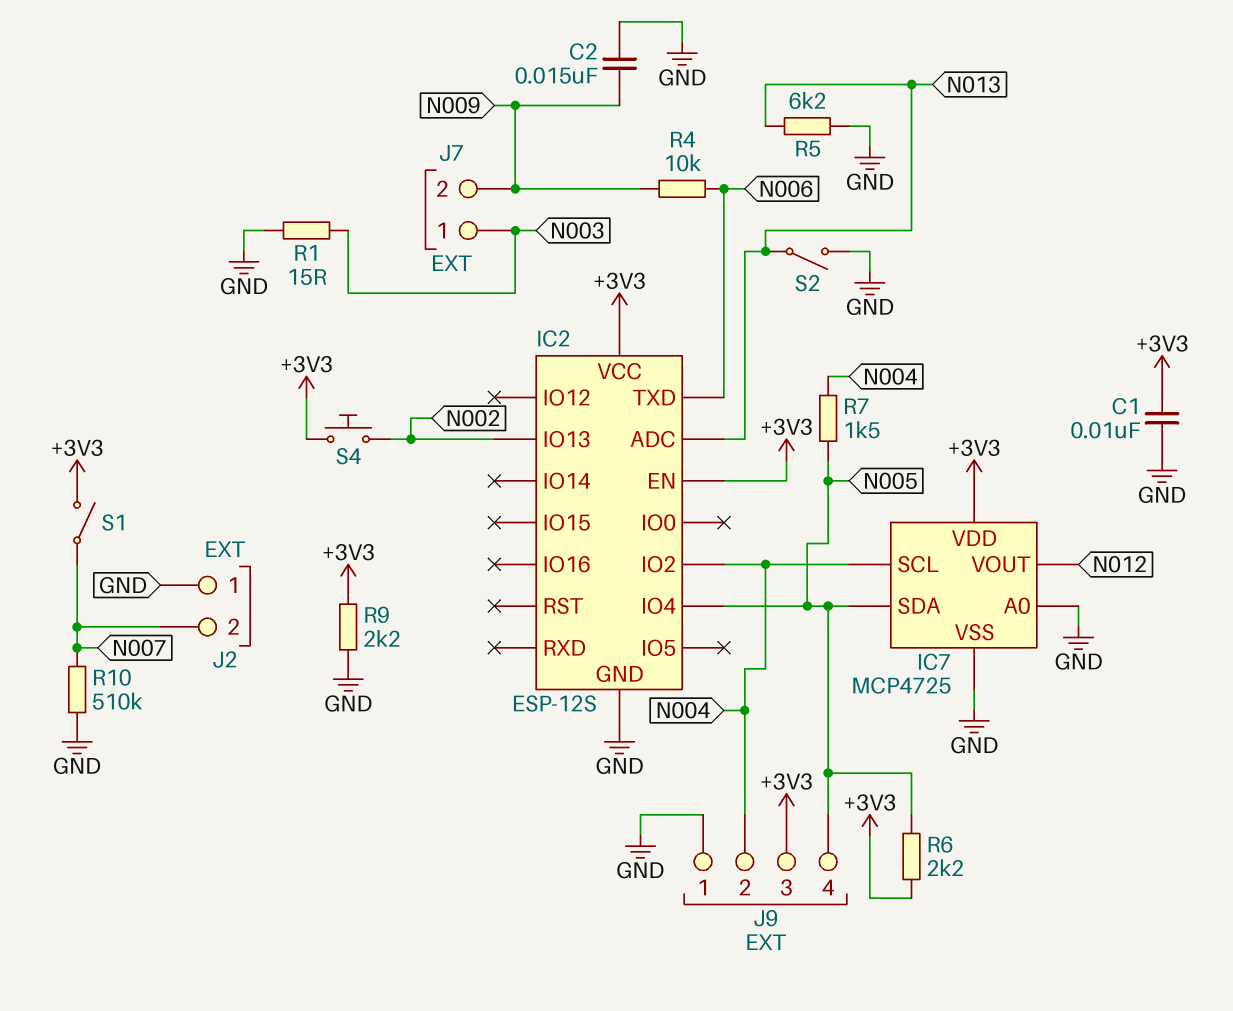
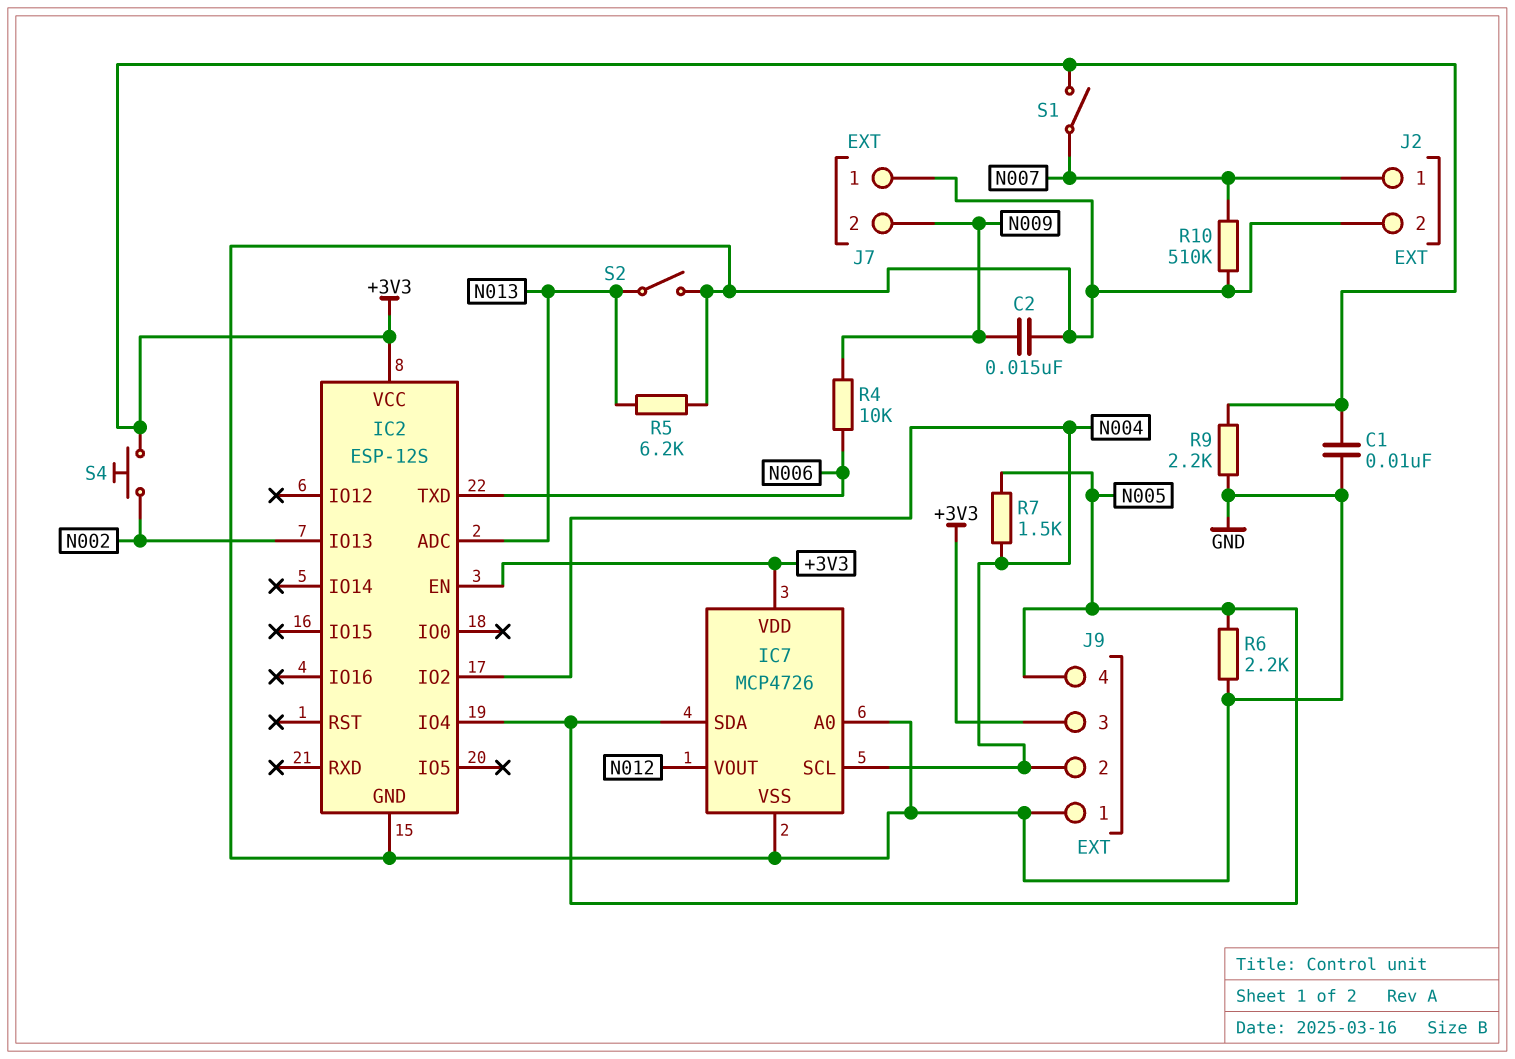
IC7: MCP4725 -> MCP4726
J2 pin 1: GND -> N007
J2 pin 2: N007 -> GND
J7 pin 1: N003 -> GND
R1: 15 (GND, N003) -> none
R6: 2.2k (+3V3, N005) -> 2.2k (GND, N005)

